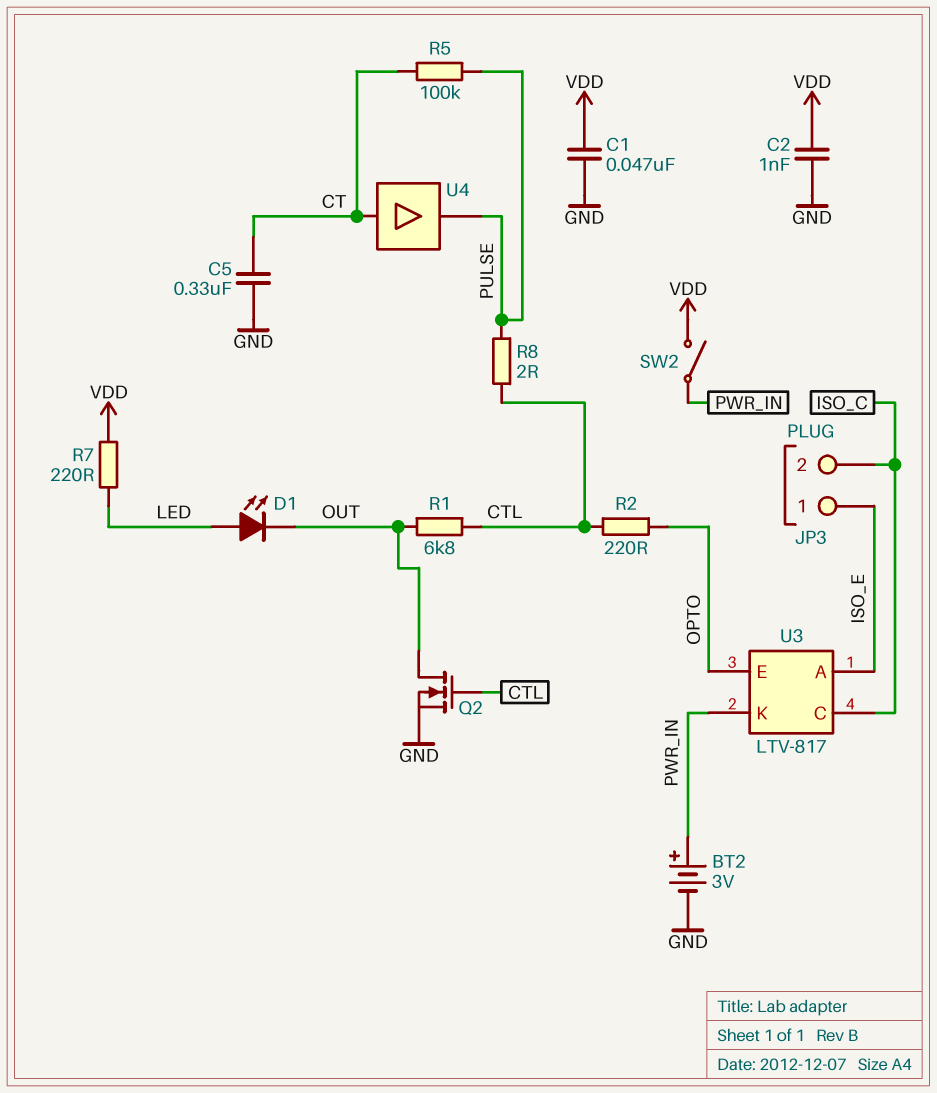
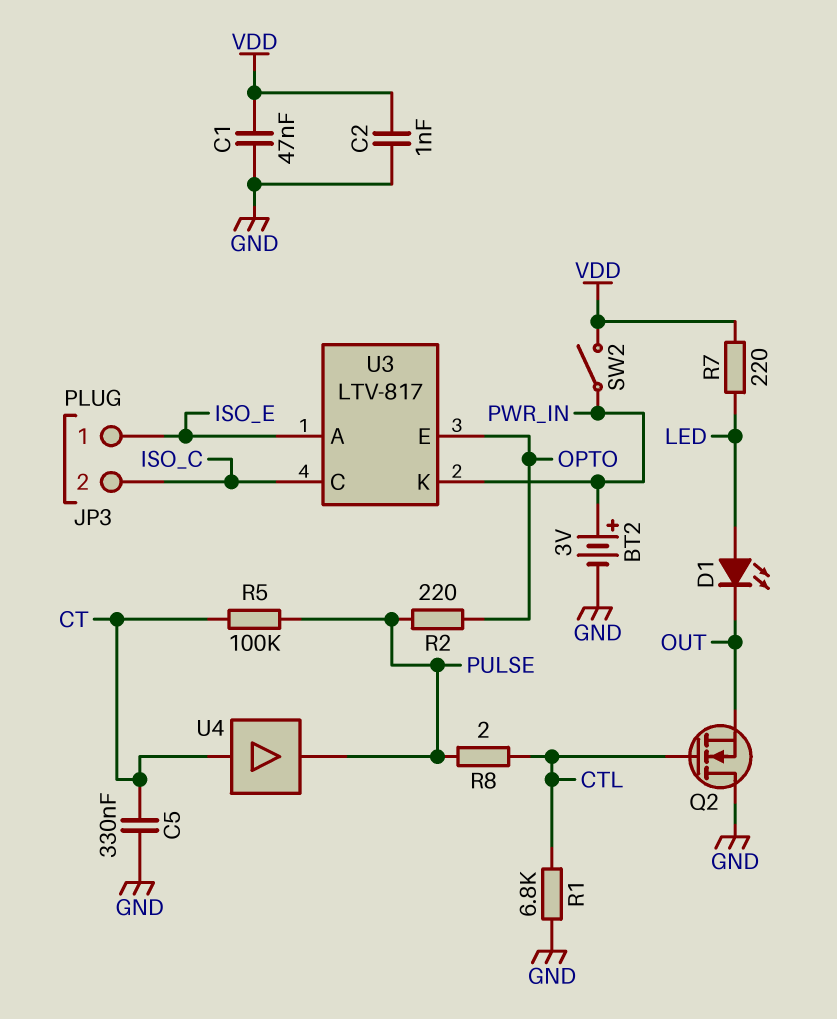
Q2: NMOS (G CTL, D OUT, S GND) -> NMOS (G CTL, D GND, S OUT)
R1: 6.8k (CTL, OUT) -> 6.8k (CTL, GND)
R2: 220 (CTL, OPTO) -> 220 (OPTO, PULSE)

